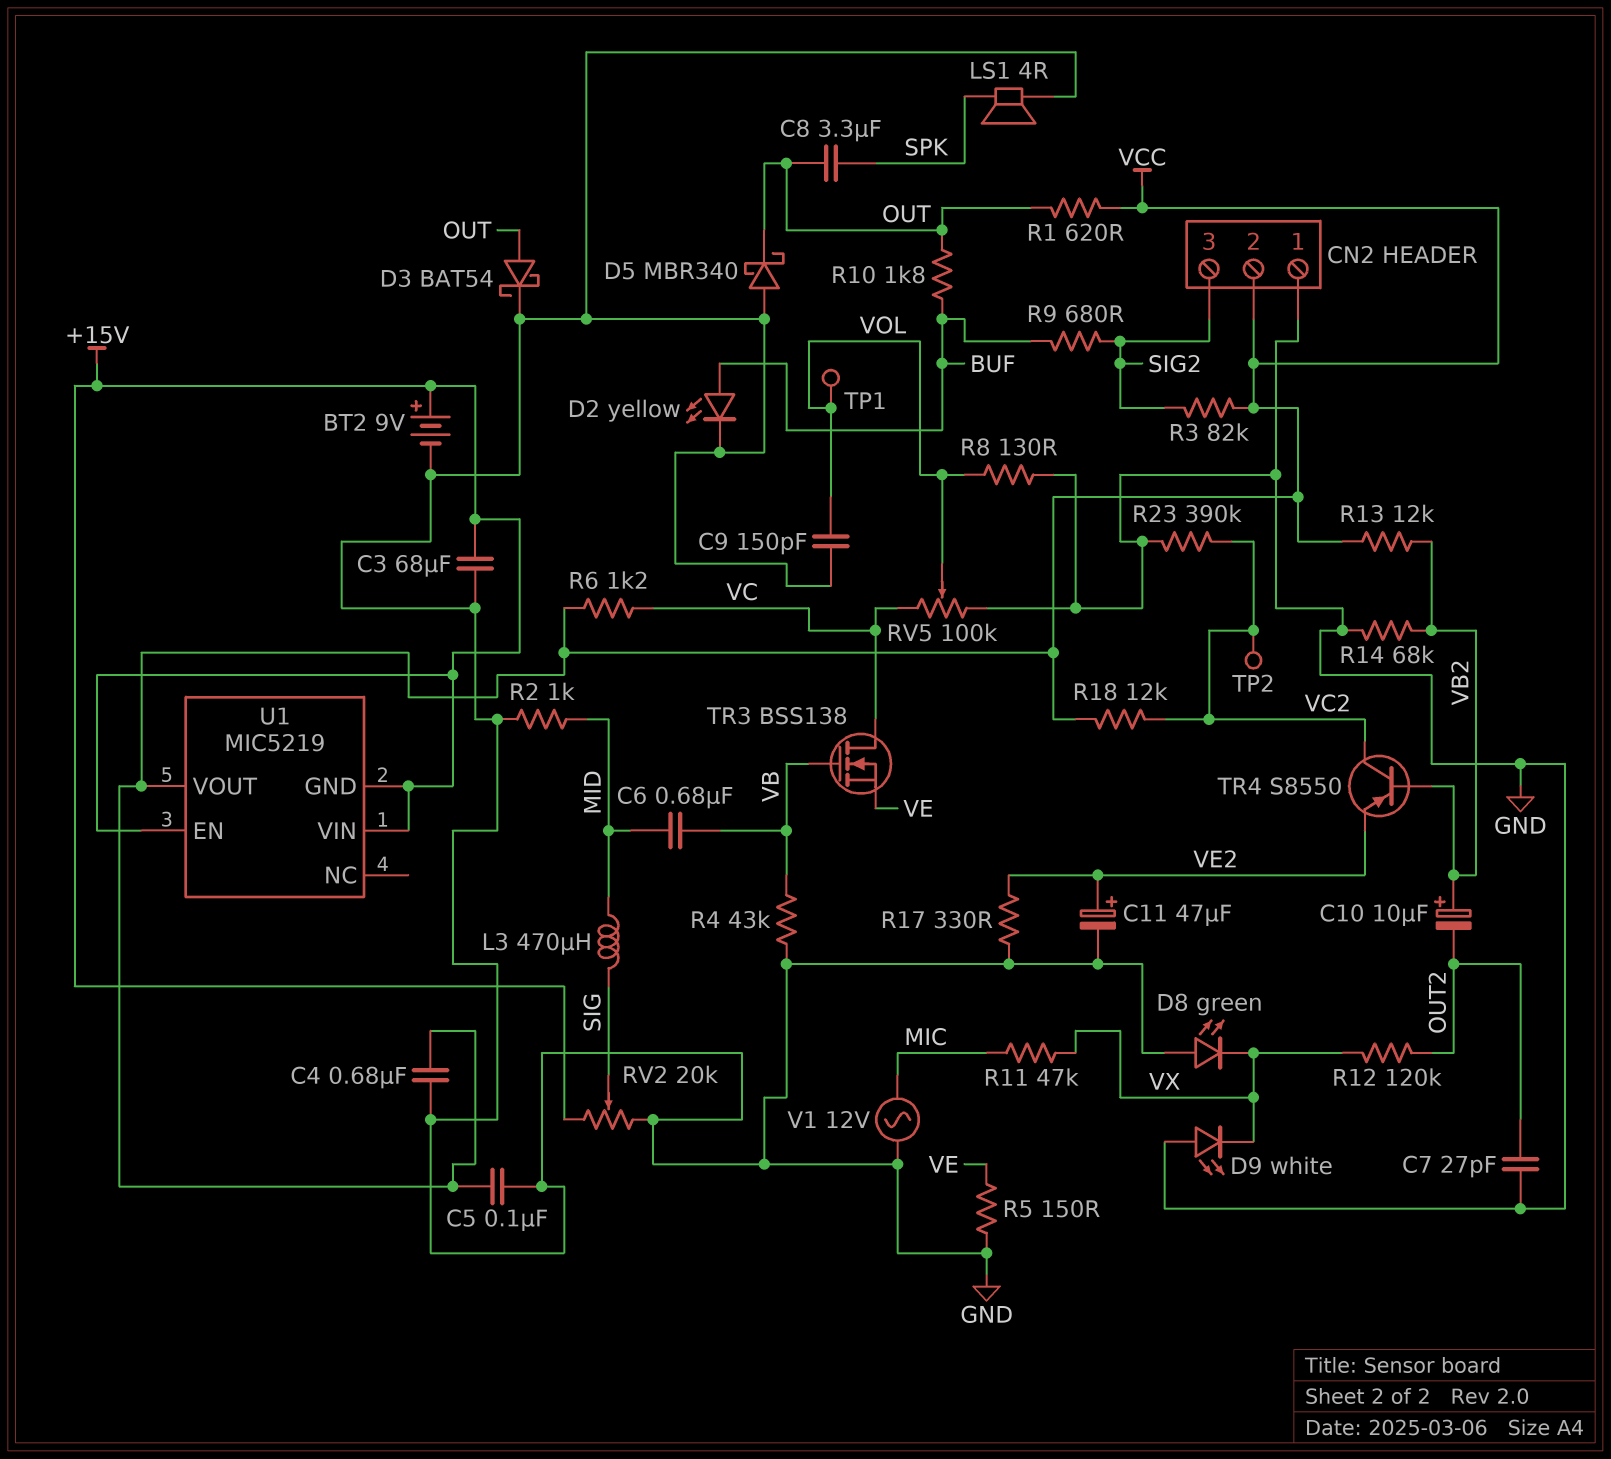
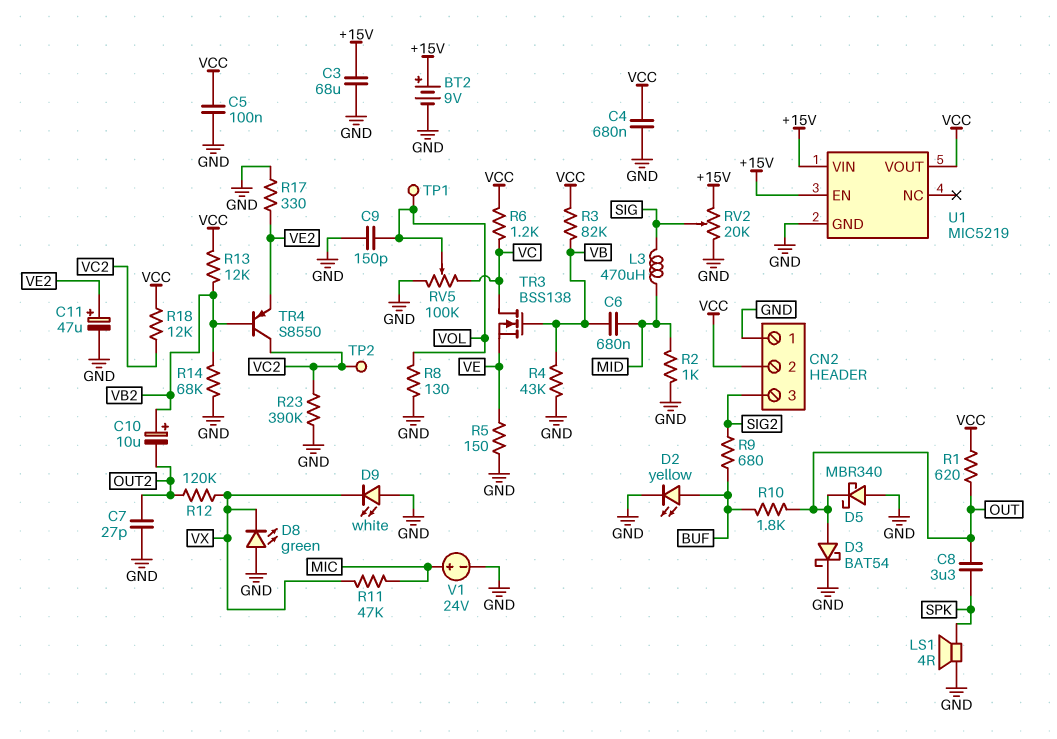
R3: 82k (SIG2, VCC) -> 82k (VB, VCC)
U1 pin GND: +15V -> GND
V1: AC 12V (GND, MIC) -> 24V (plus MIC, minus GND)

